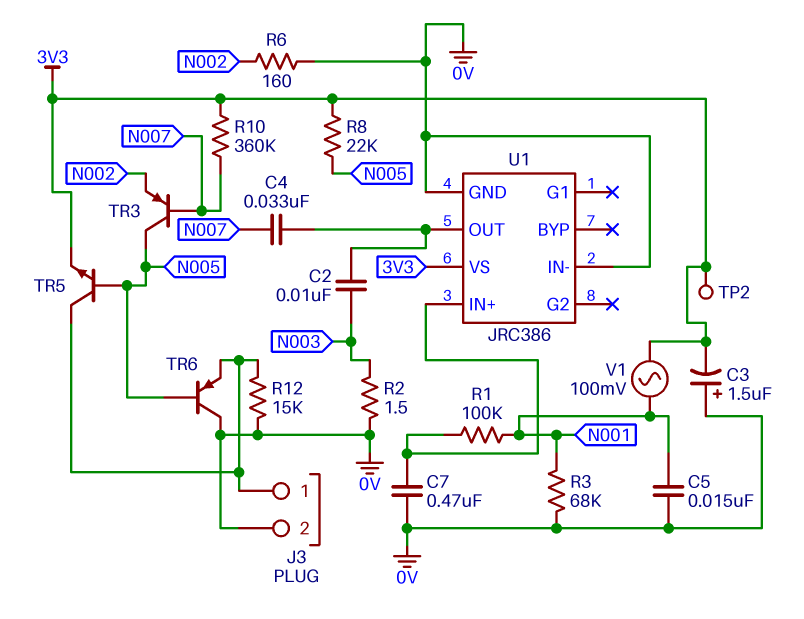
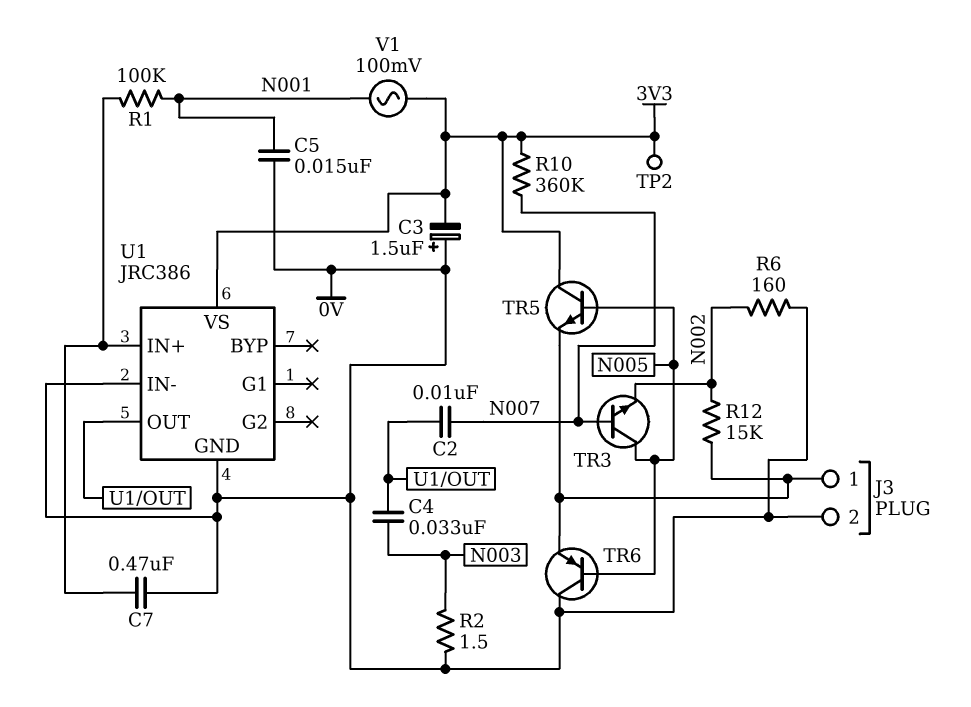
C2: 10nF (N003, U1/OUT) -> 10nF (N007, U1/OUT)
C4: 33nF (N007, U1/OUT) -> 33nF (N003, U1/OUT)
R3: 68k (0V, N001) -> none
R8: 22k (3V3, N005) -> none
R12: 15k (0V, J3/1) -> 15k (J3/1, N002)
TR3: PNP (B N007, C N005, E N002) -> NPN (B N007, C N005, E N002)
TR5: NPN (B N005, C J3/1, E 3V3) -> NPN (B N005, C 3V3, E J3/1)

